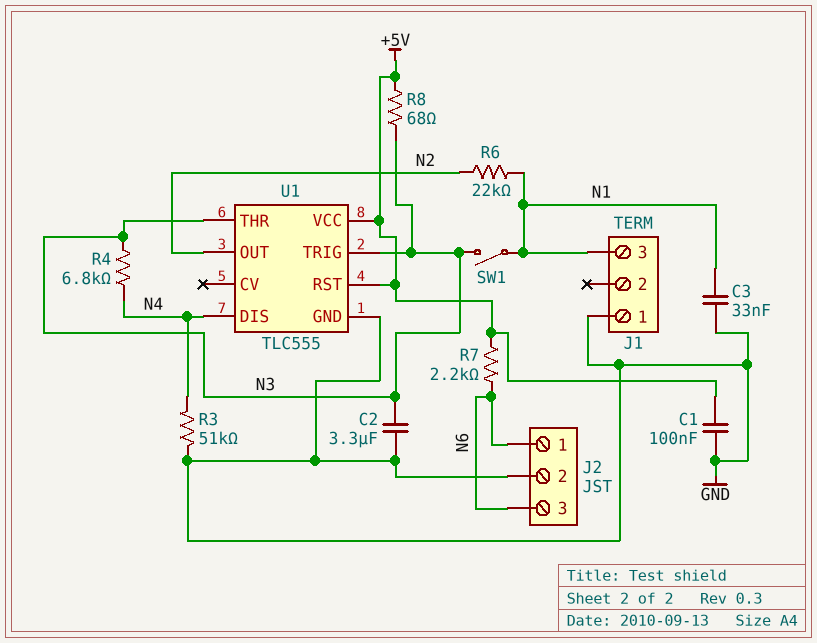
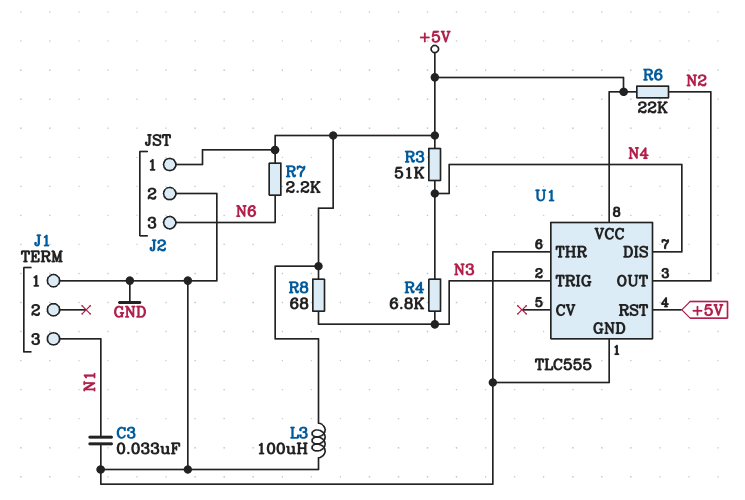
C1: 100nF (+5V, GND) -> none
C2: 3.3uF (GND, N3) -> none
J2 pin 1: N6 -> +5V
L3: none -> 100uH (+5V, GND)
R3: 51k (GND, N4) -> 51k (+5V, N4)
R6: 22k (N1, N2) -> 22k (+5V, N2)
SW1: switch (N1, N3) -> none
U1 pin THR: N3 -> GND

